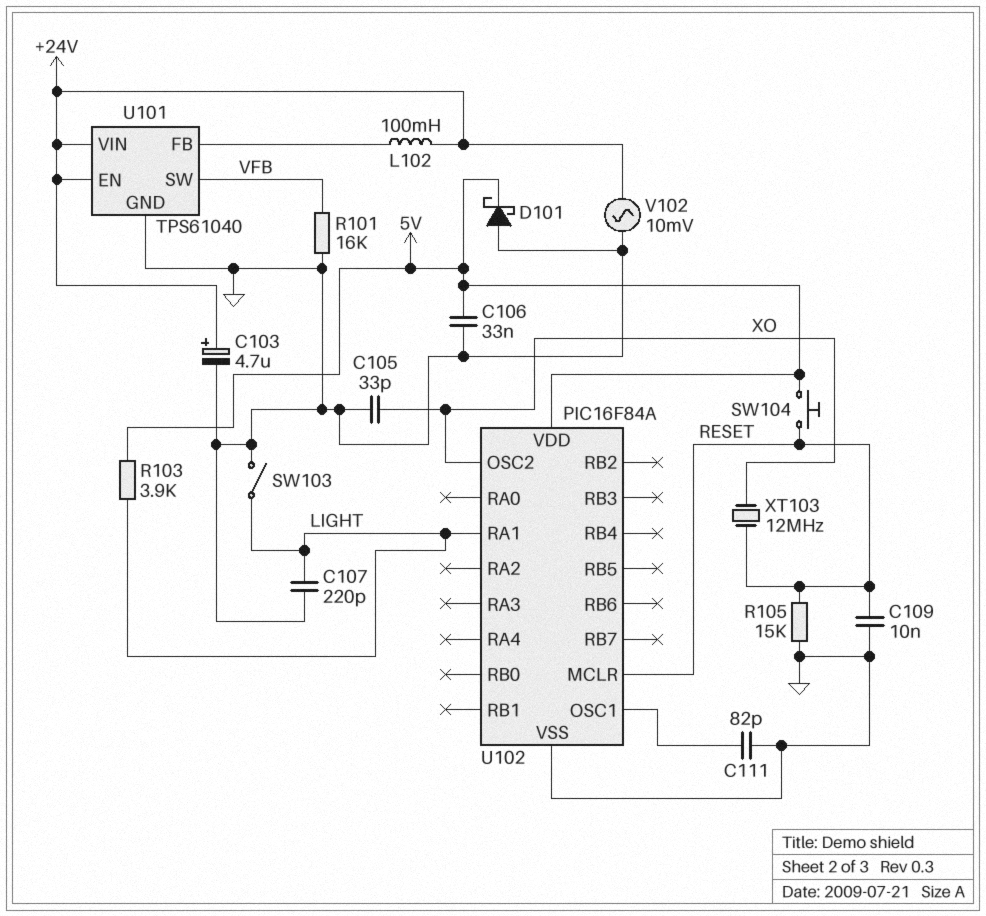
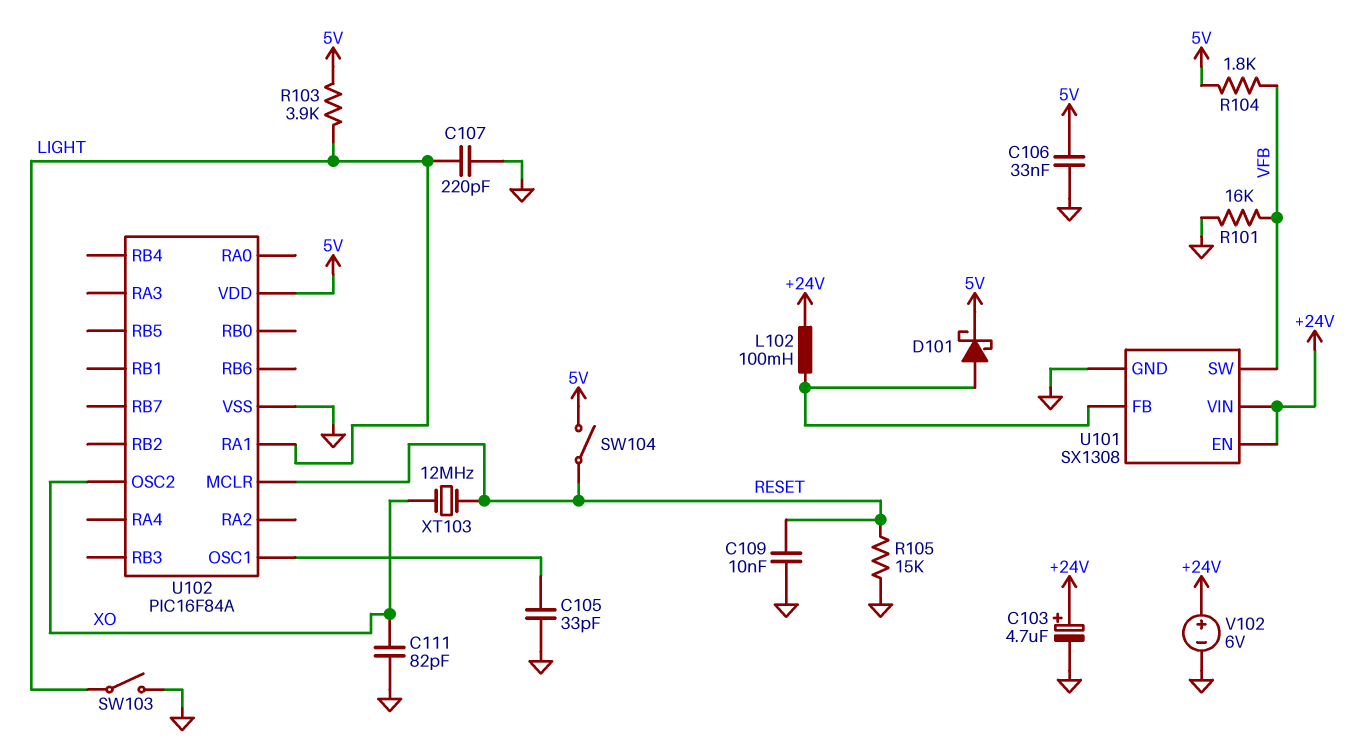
C105: 33pF (GND, XO) -> 33pF (GND, U102/OSC1)
C111: 82pF (GND, U102/OSC1) -> 82pF (GND, XO)
D101: schottky (A GND, K 5V) -> schottky (A U101/FB, K 5V)
R104: none -> 1.8k (5V, VFB)
SW104: button (5V, RESET) -> switch (5V, RESET)
U101: TPS61040 -> SX1308
V102: AC 10mV (+24V, GND) -> 6V (plus +24V, minus GND)

